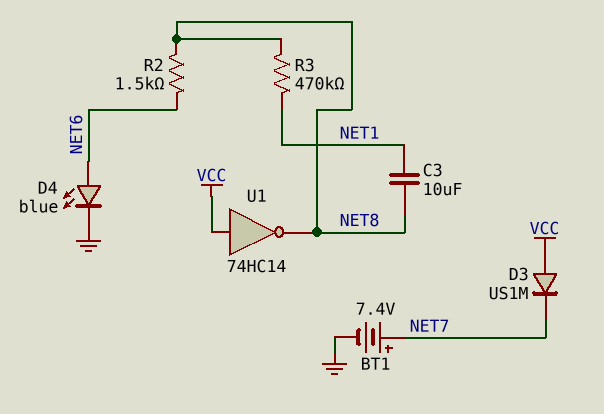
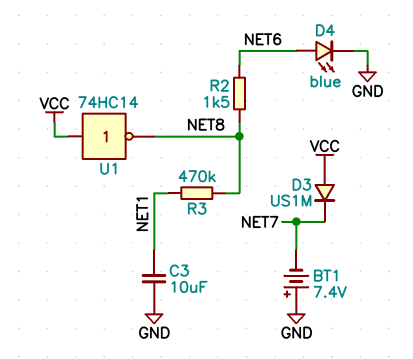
BT1: 7.4V (plus NET7, minus GND) -> 7.4V (plus GND, minus NET7)
C3: 10uF (NET1, NET8) -> 10uF (GND, NET1)

